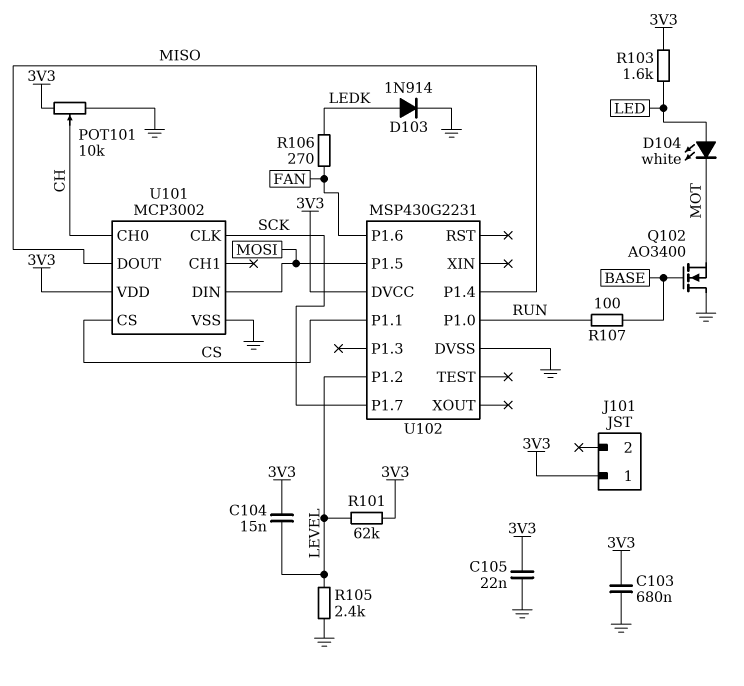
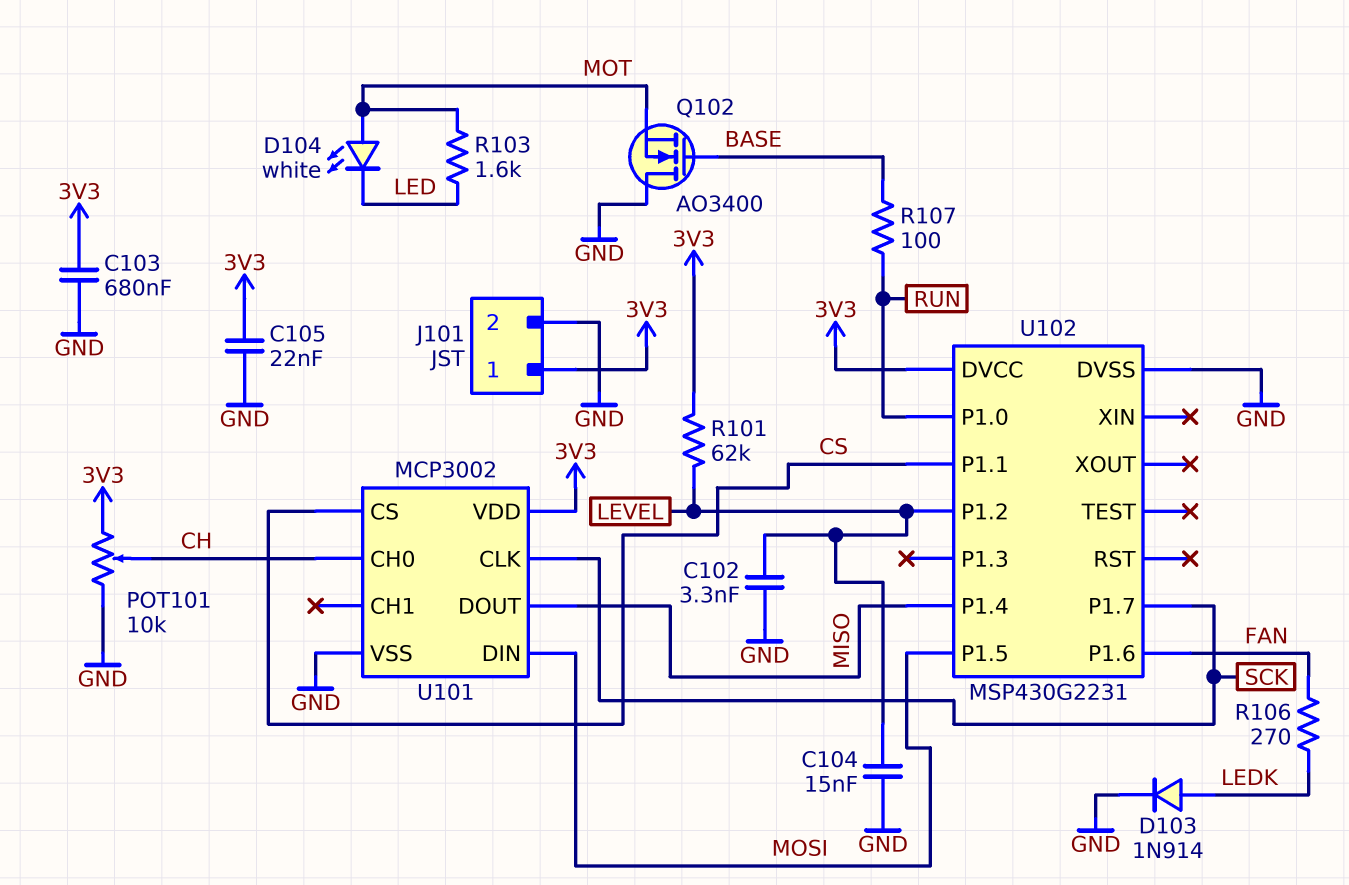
C102: none -> 3.3nF (GND, LEVEL)
C104: 15nF (3V3, LEVEL) -> 15nF (GND, LEVEL)
D104: LED white (A LED, K MOT) -> LED white (A MOT, K LED)
J101 pin 2: none -> GND
R103: 1.6k (3V3, LED) -> 1.6k (LED, MOT)
R105: 2.4k (GND, LEVEL) -> none

